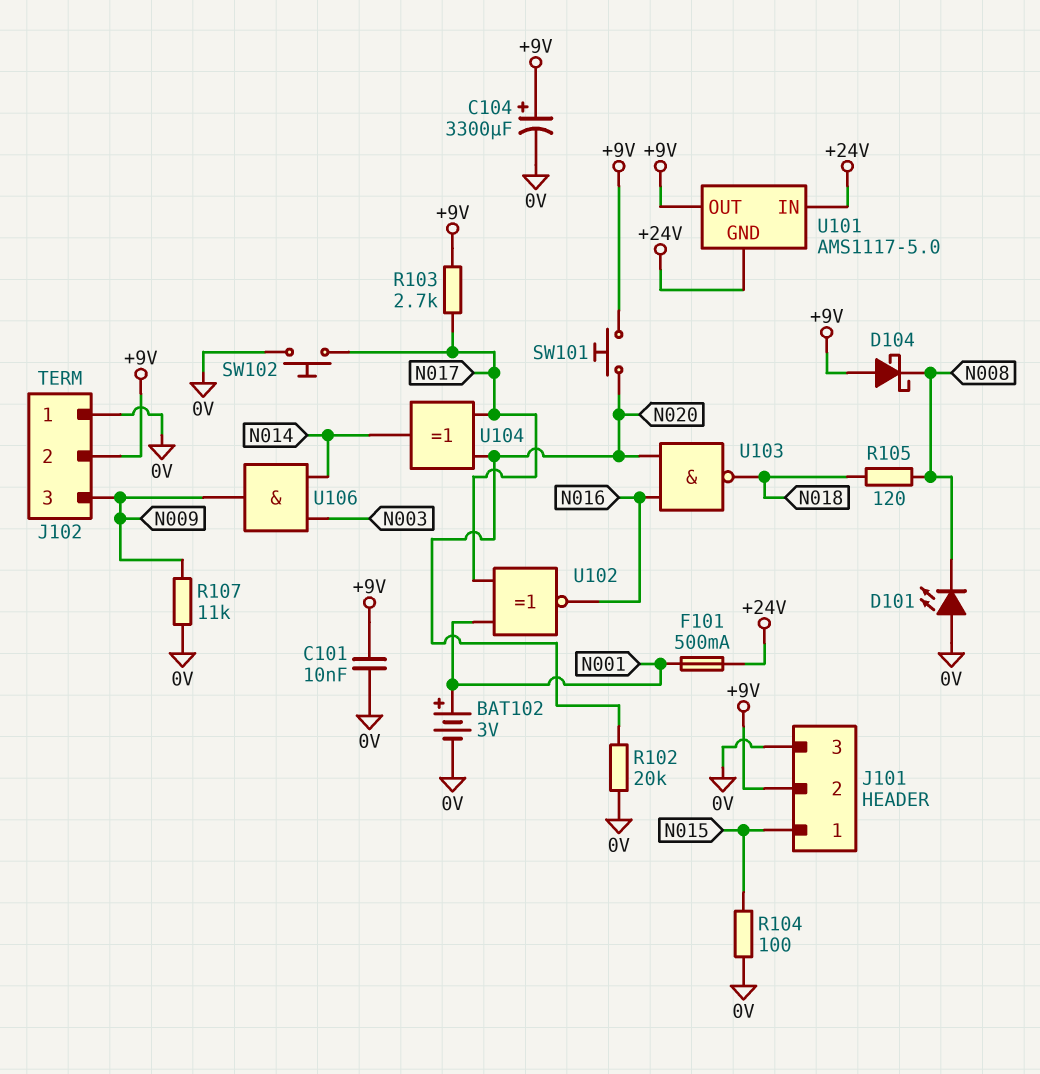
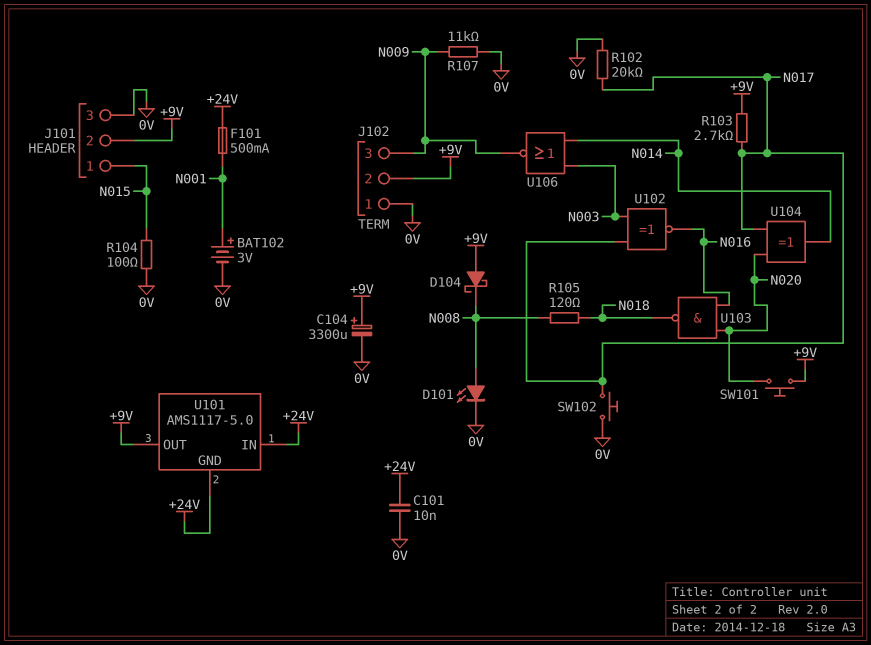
C101: 10nF (+9V, 0V) -> 10nF (+24V, 0V)
D101: LED (A 0V, K N008) -> LED (A N008, K 0V)
R102: 20k (0V, N020) -> 20k (0V, N017)
U102: XNOR (in N001, in N017, out N016) -> XNOR (in N003, in N017, out N016)
U106: AND (in N003, in N014, out N009) -> NOR (in N003, in N014, out N009)

